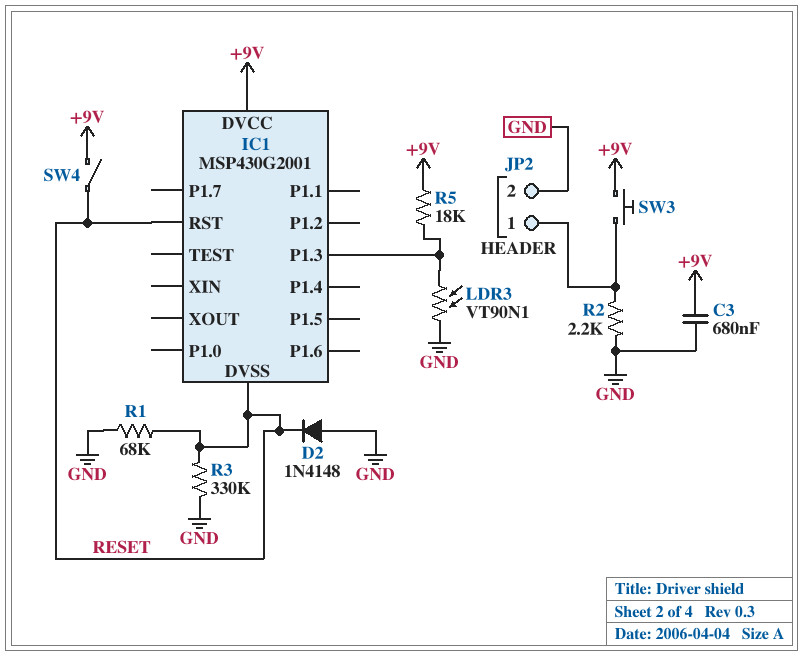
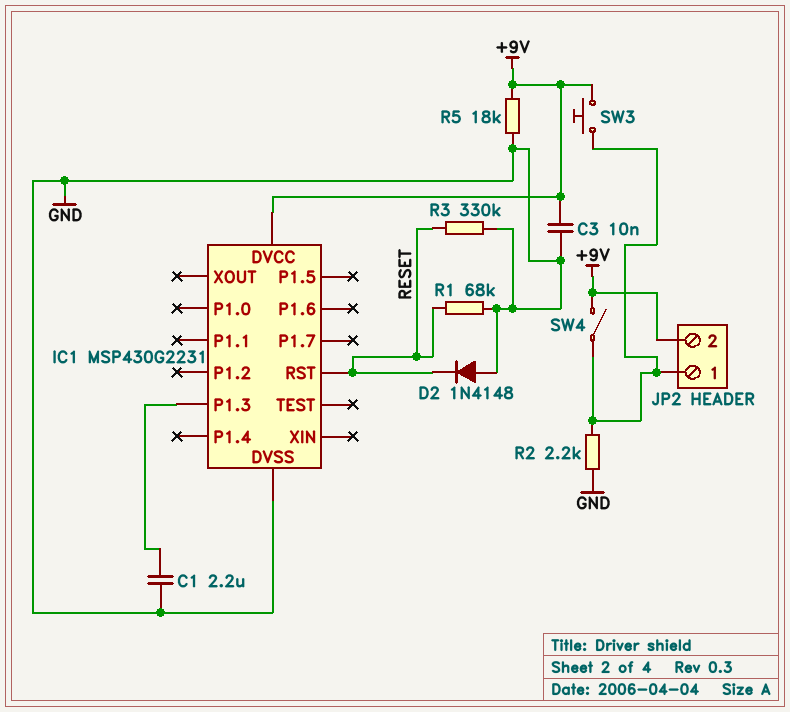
C1: none -> 2.2uF (GND, IC1/P1.3)
C3: 680nF (+9V, GND) -> 10nF (+9V, GND)
IC1: MSP430G2001 -> MSP430G2231
IC1 pin DVSS: RESET -> GND
JP2 pin 2: GND -> +9V
LDR3: VT90N1 (GND, IC1/P1.3) -> none
R5: 18k (+9V, IC1/P1.3) -> 18k (+9V, GND)
SW4: switch (+9V, RESET) -> switch (+9V, JP2/1)

